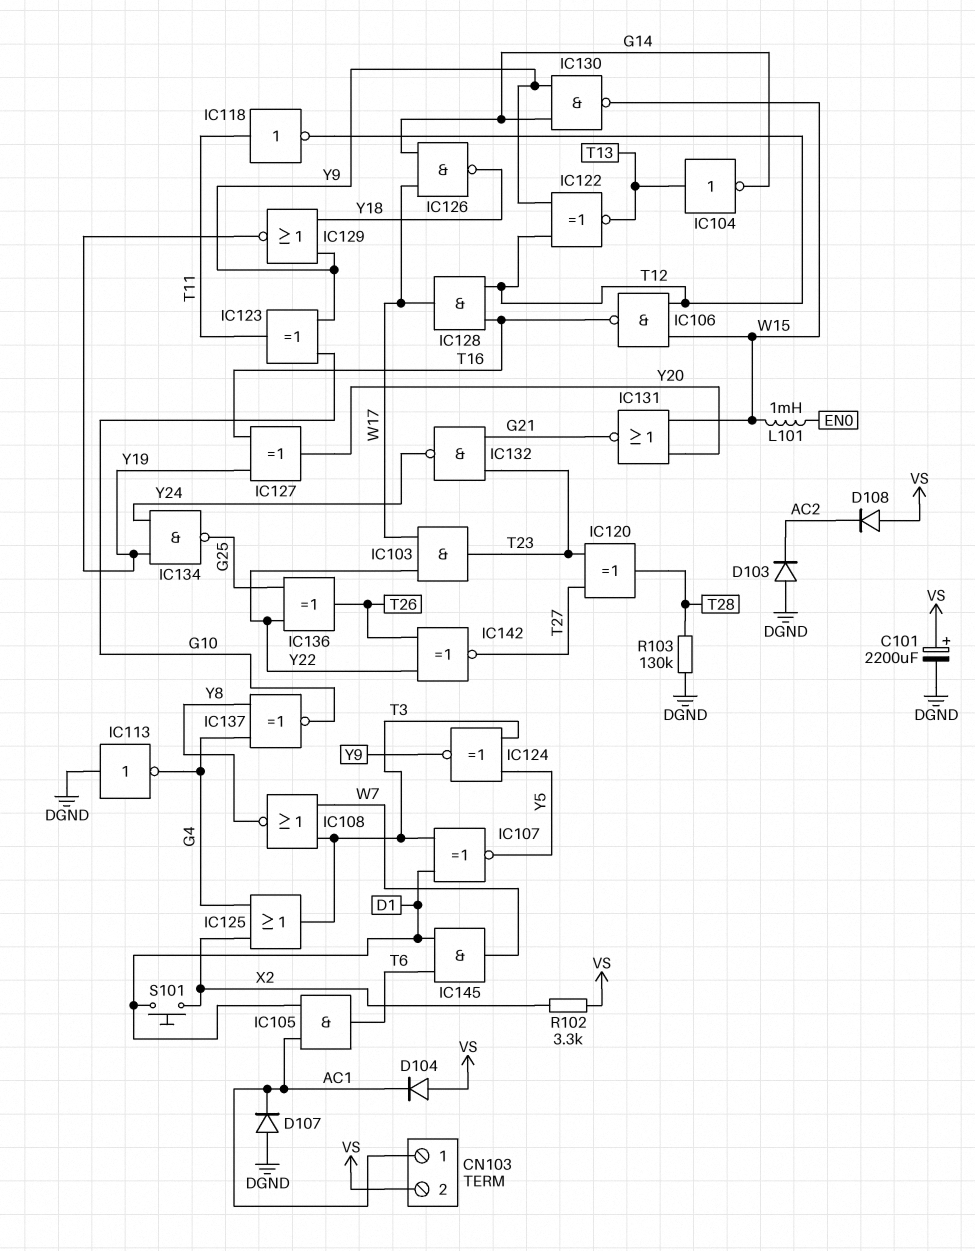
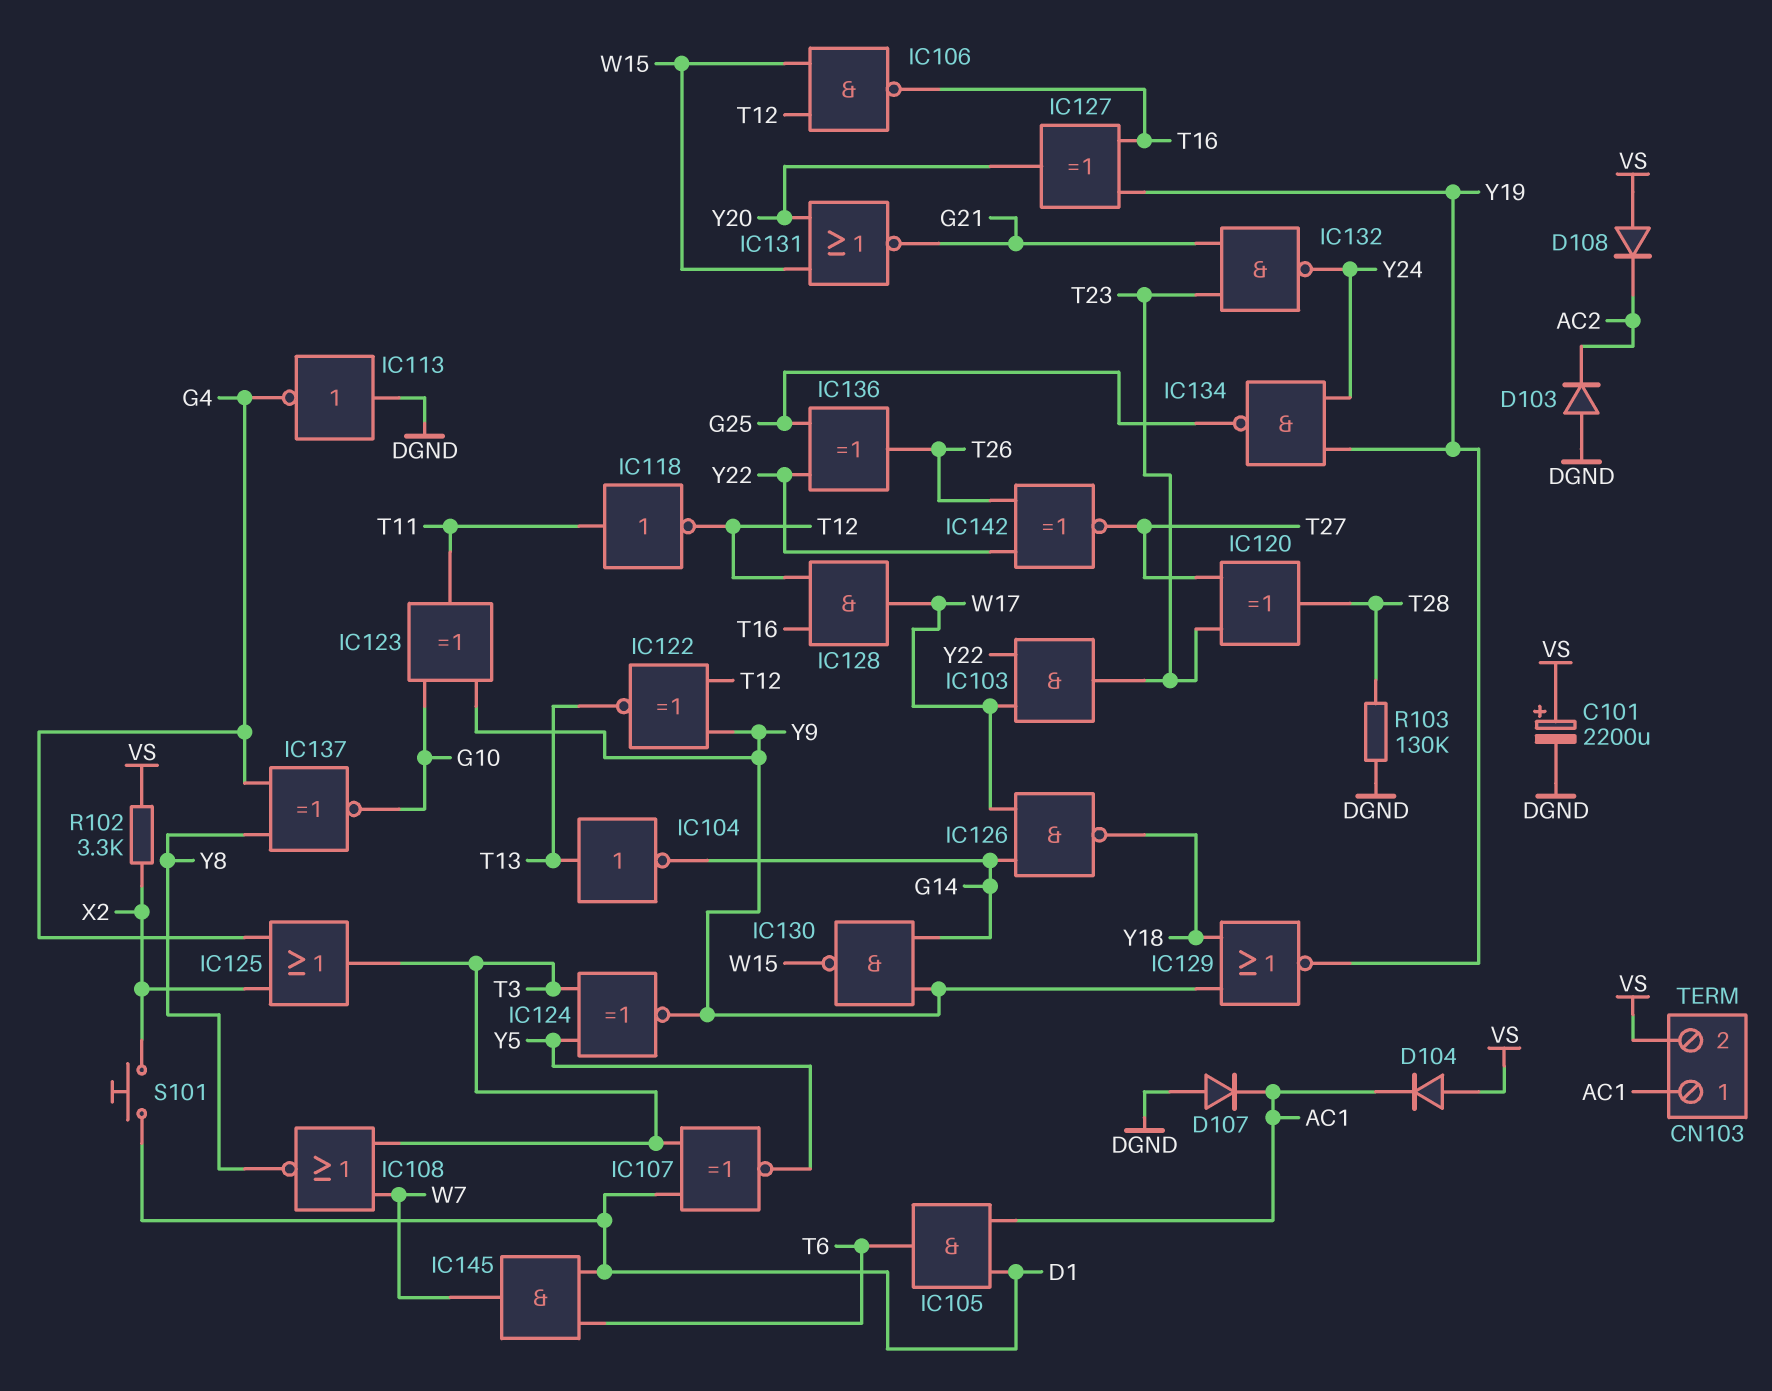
L101: 1mH (EN0, W15) -> none

